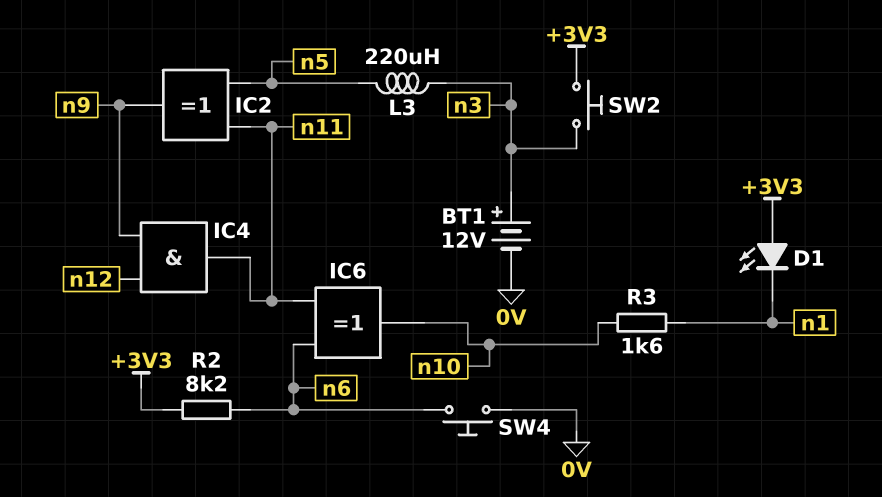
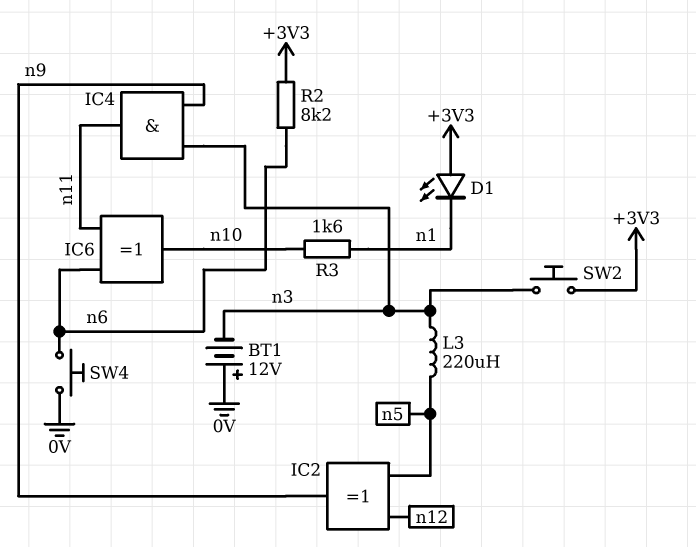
BT1: 12V (plus n3, minus 0V) -> 12V (plus 0V, minus n3)
IC2: XOR (in n5, in n11, out n9) -> XOR (in n5, in n12, out n9)
IC4: AND (in n9, in n12, out n11) -> AND (in n3, in n9, out n11)

